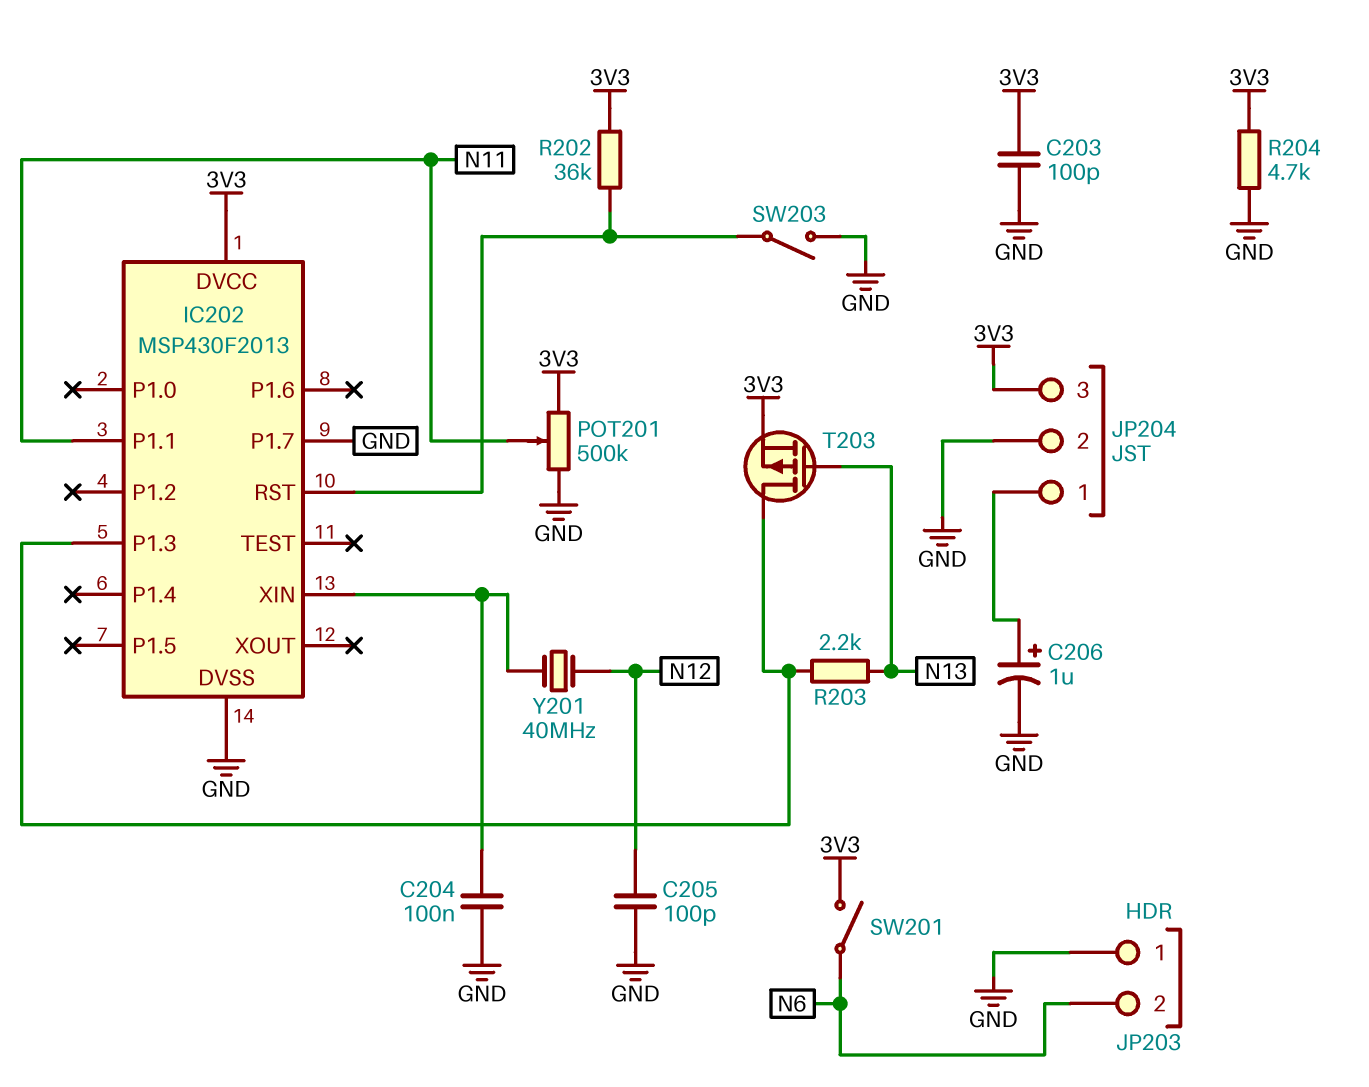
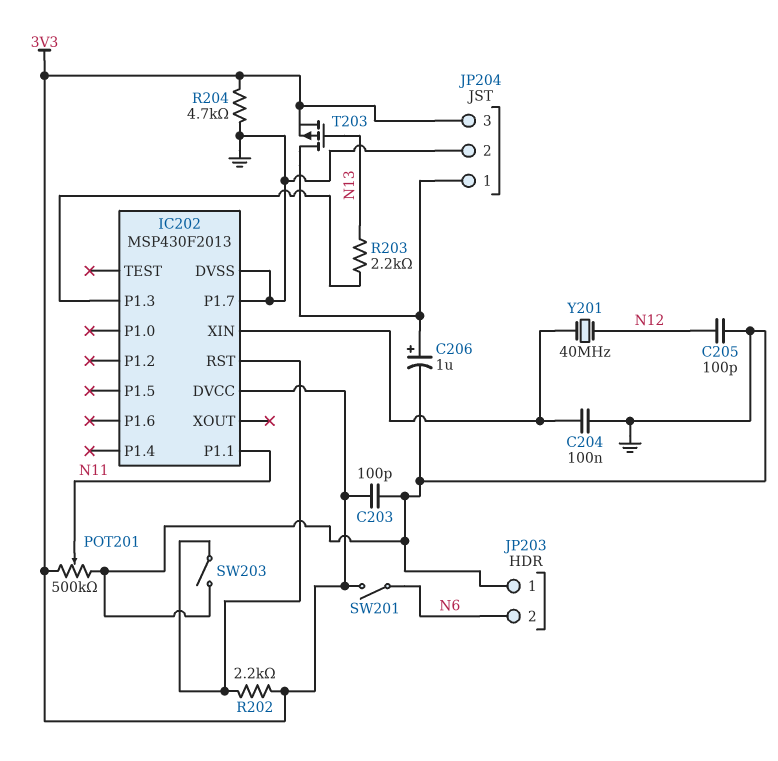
R202: 36k (3V3, IC202/RST) -> 2.2k (3V3, IC202/RST)
T203: PMOS (G N13, D IC202/P1.3, S 3V3) -> PMOS (G N13, D JP204/1, S 3V3)

